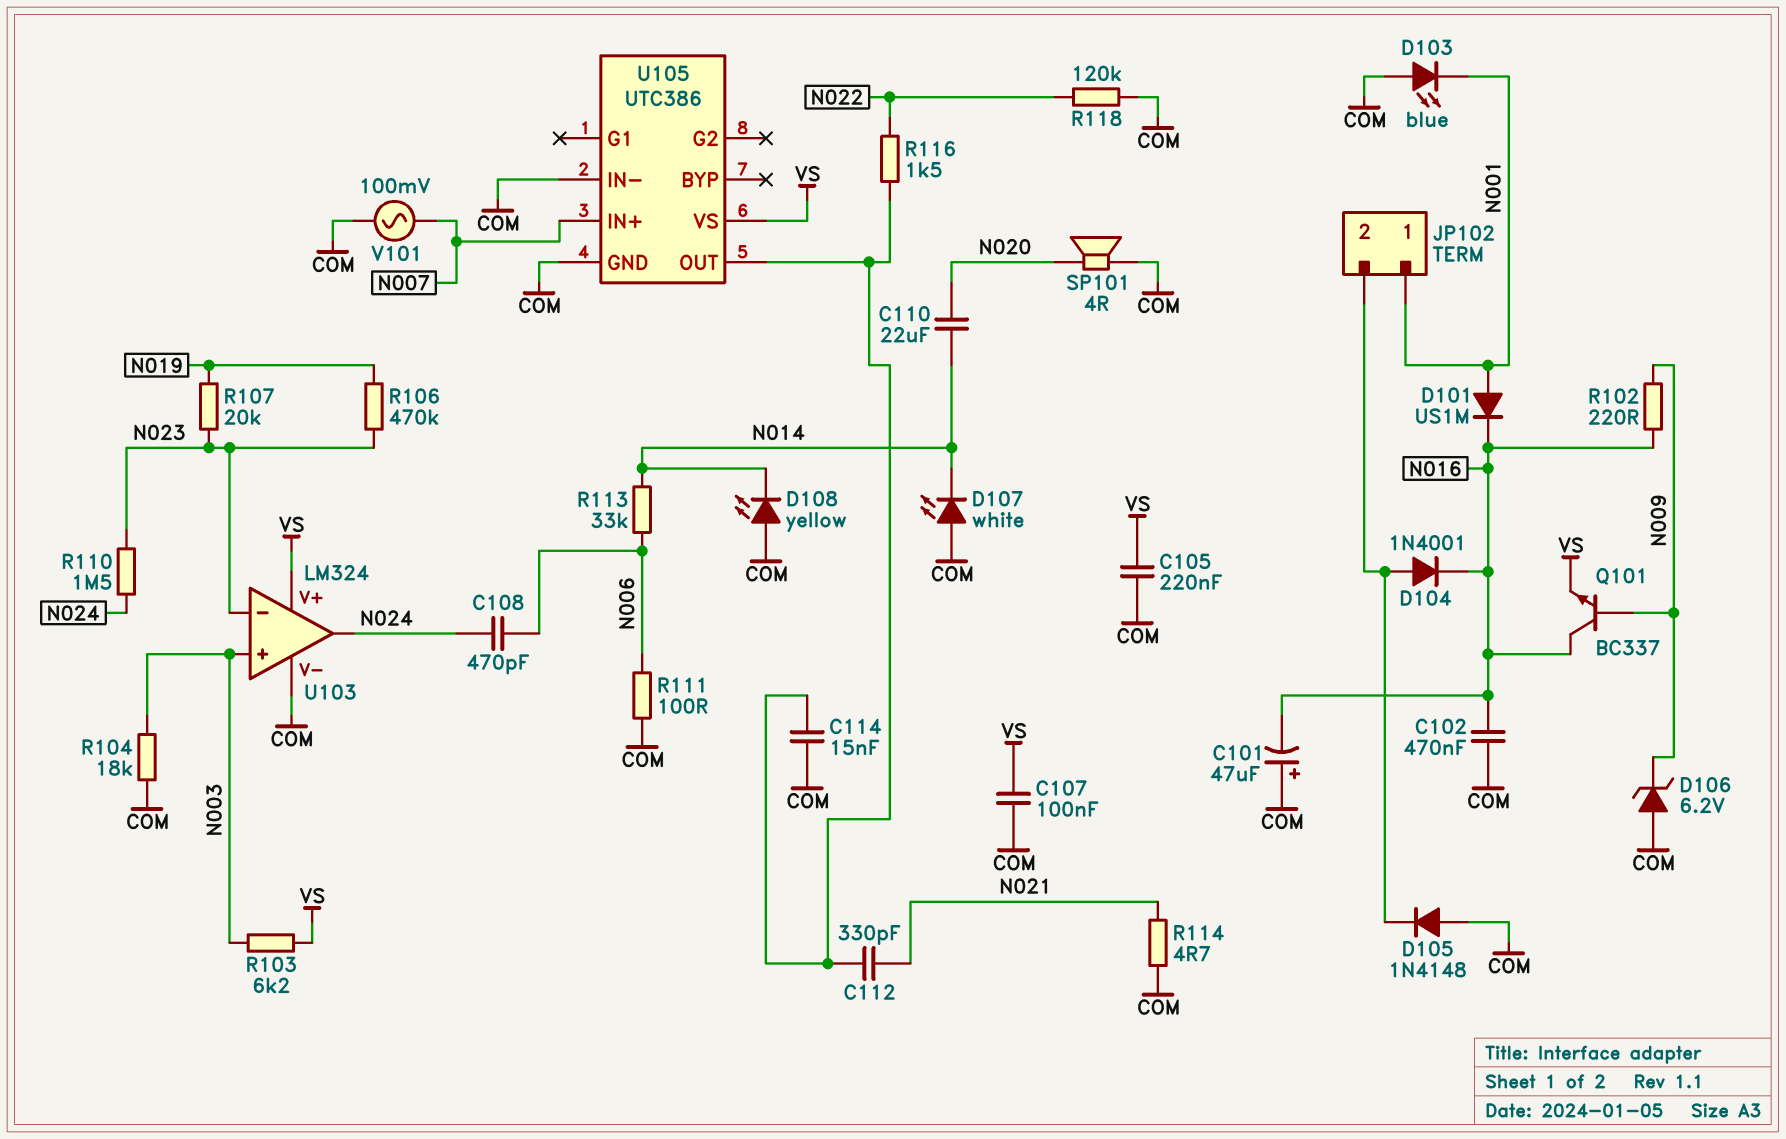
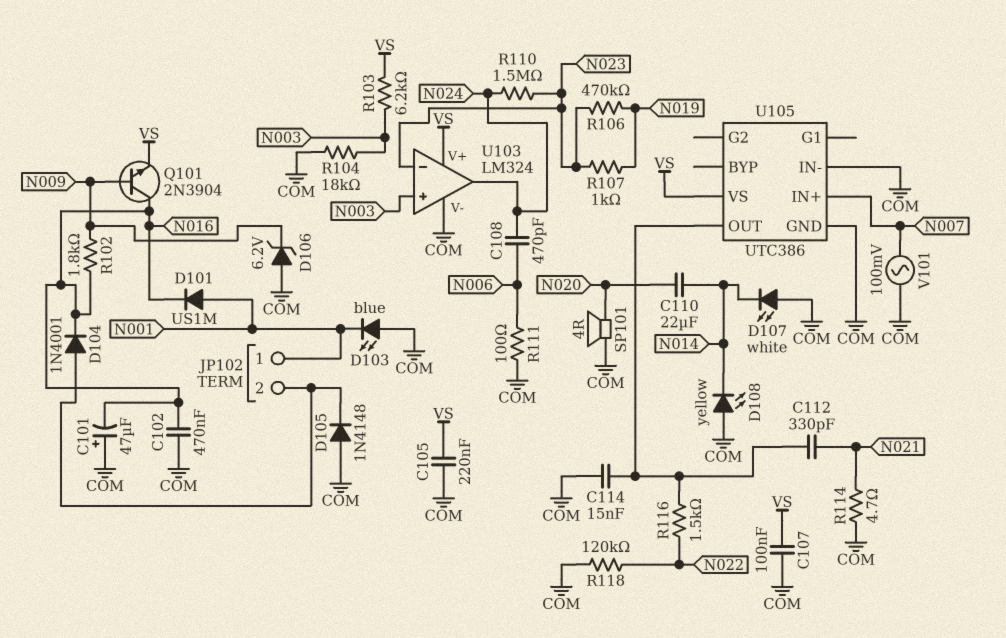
Q101: NPN BC337 (B N009, C N016, E VS) -> NPN 2N3904 (B N009, C N016, E VS)
R102: 220 (N009, N016) -> 1.8k (N009, N016)
R107: 20k (N019, N023) -> 1k (N019, N023)
R113: 33k (N006, N014) -> none

